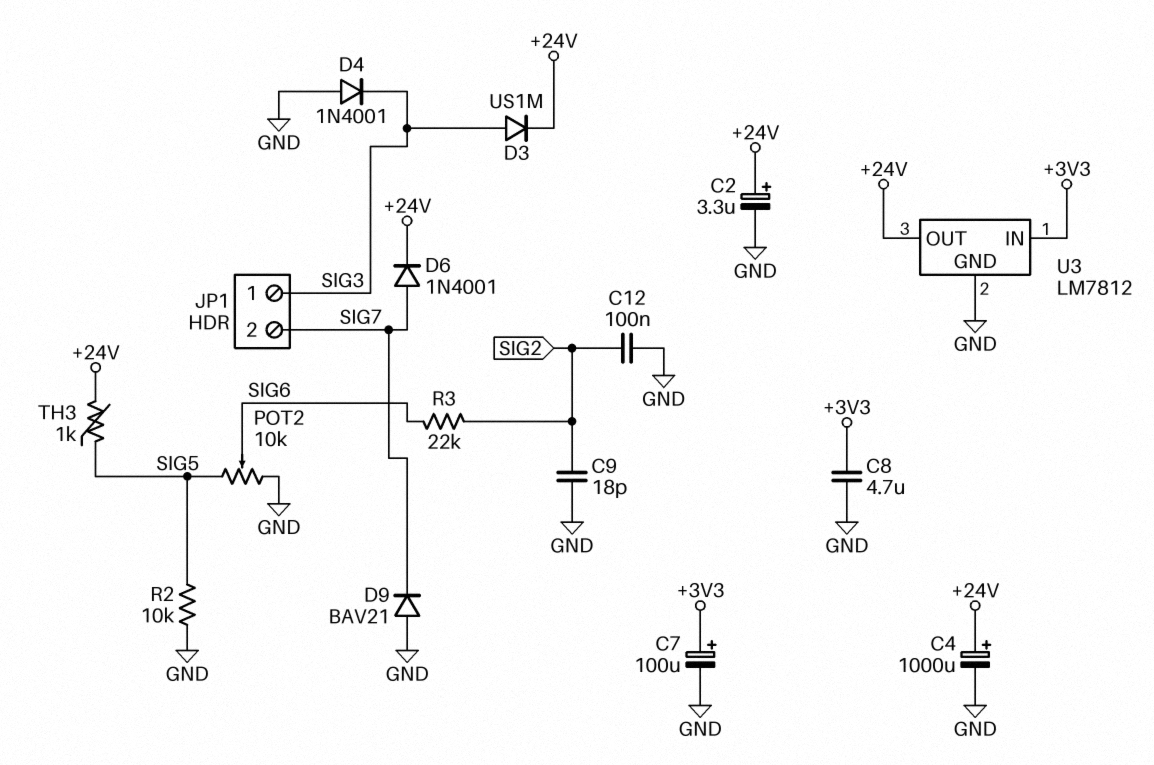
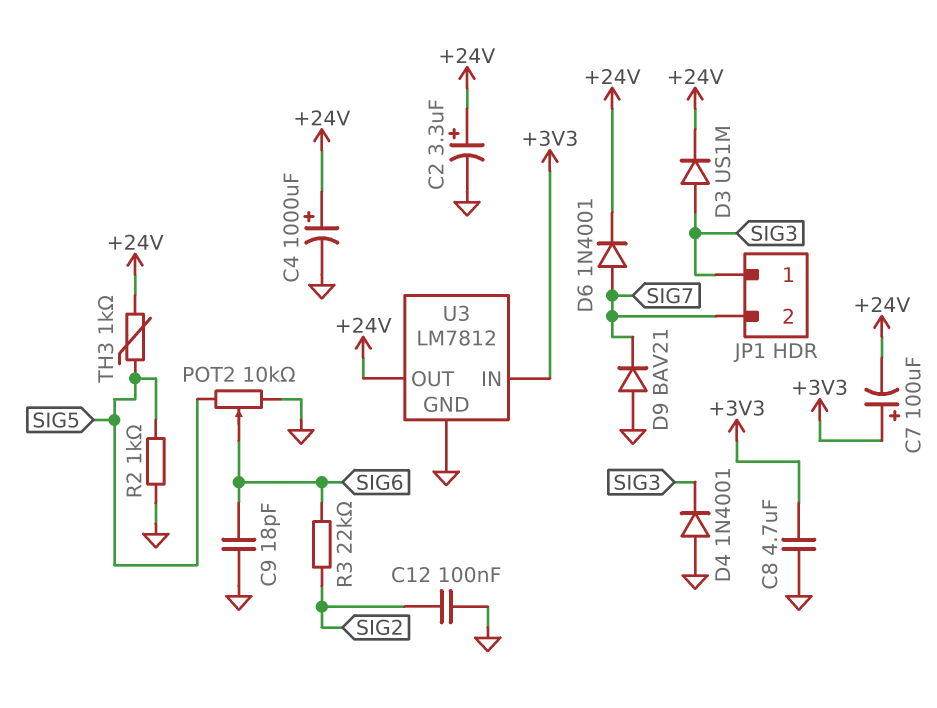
C7: 100uF (plus +3V3, minus GND) -> 100uF (plus +3V3, minus +24V)
C9: 18pF (GND, SIG2) -> 18pF (GND, SIG6)
R2: 10k (GND, SIG5) -> 1k (GND, SIG5)

